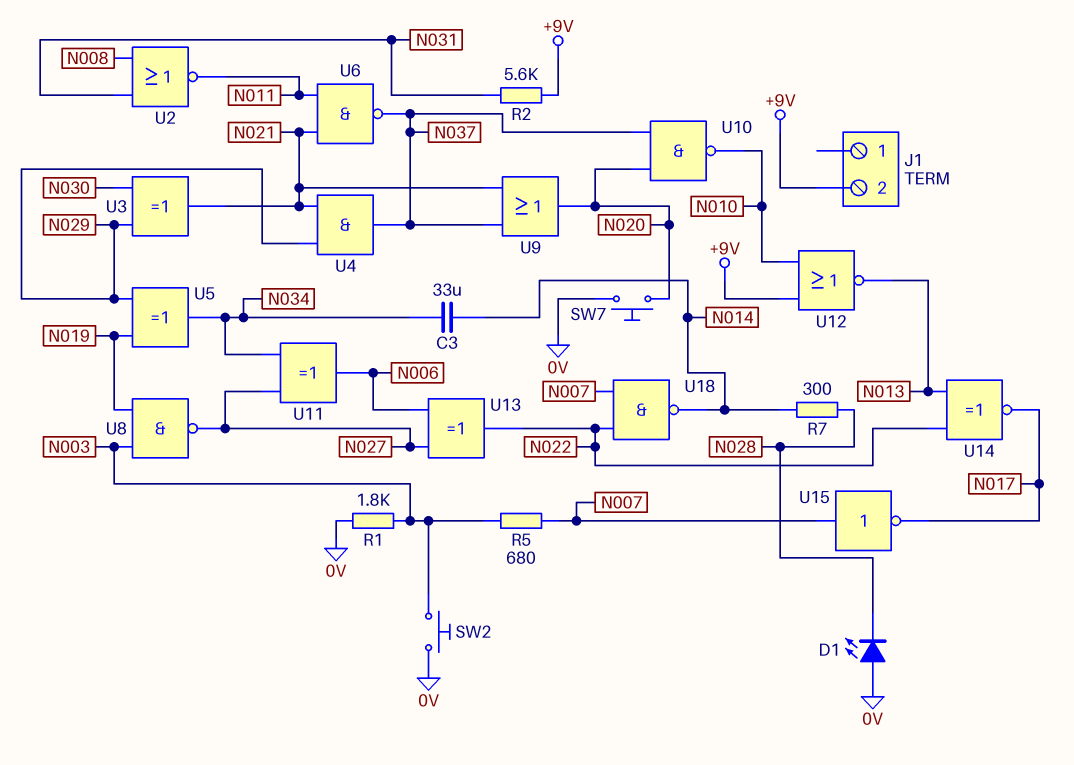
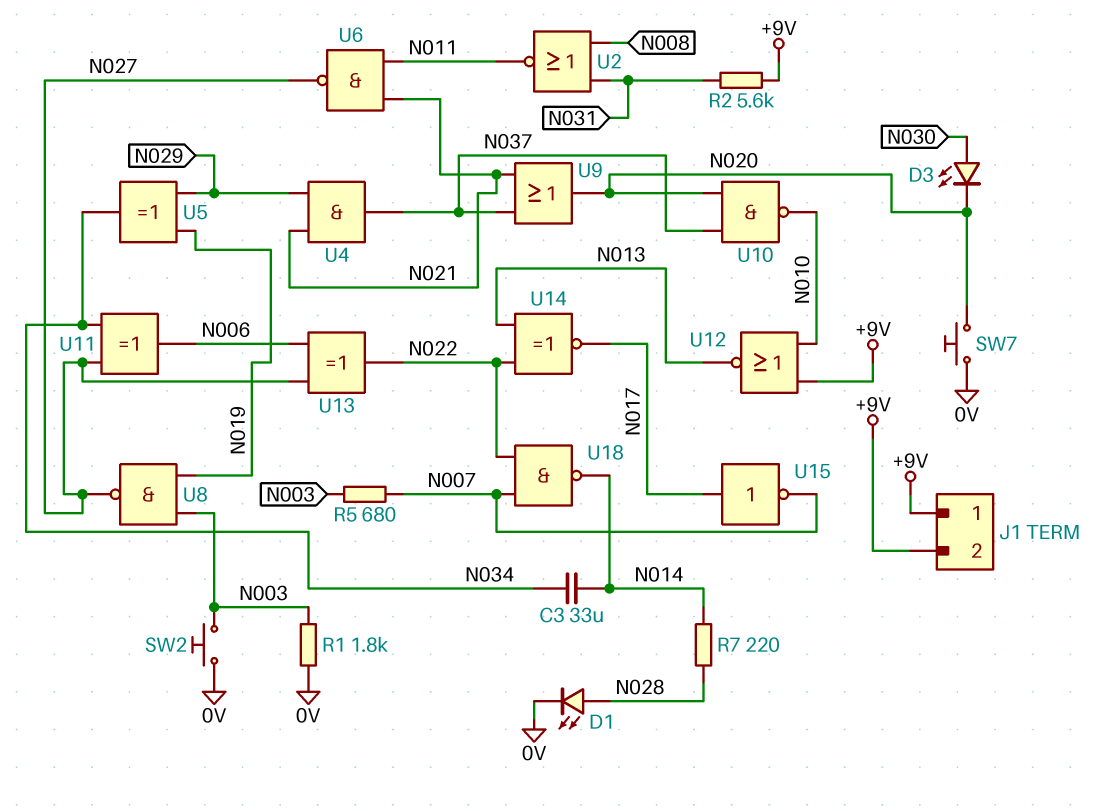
D1: LED (A 0V, K N028) -> LED (A N028, K 0V)
D3: none -> LED (A N030, K N020)
J1 pin 1: none -> +9V
R7: 300 (N014, N028) -> 220 (N014, N028)
U3: XOR (in N029, in N030, out N021) -> none
U6: NAND (in N011, in N021, out N037) -> NAND (in N011, in N021, out N027)
U15: NOT (in N007, out N017) -> NOT (in N017, out N007)

